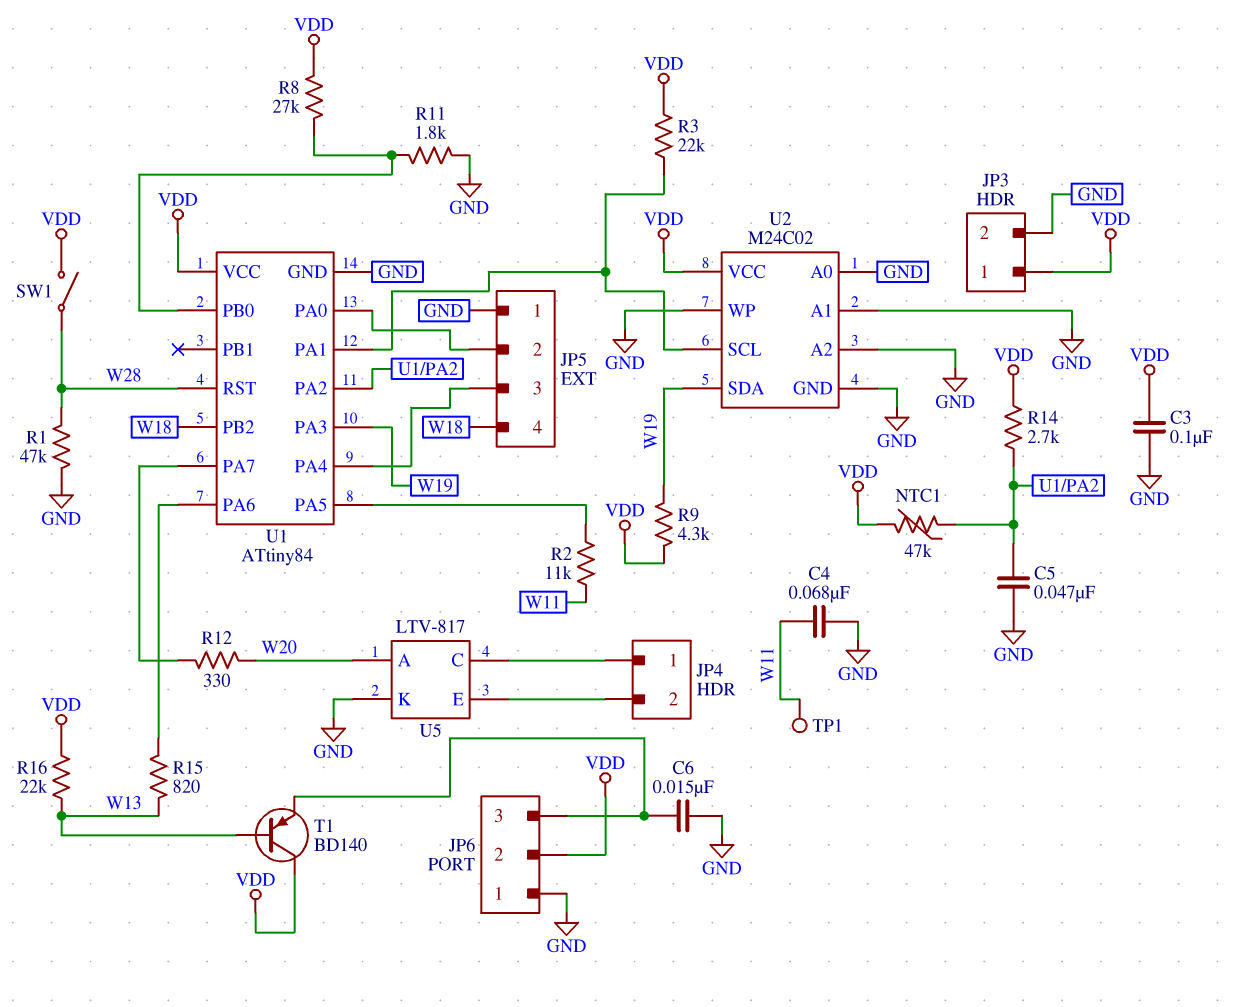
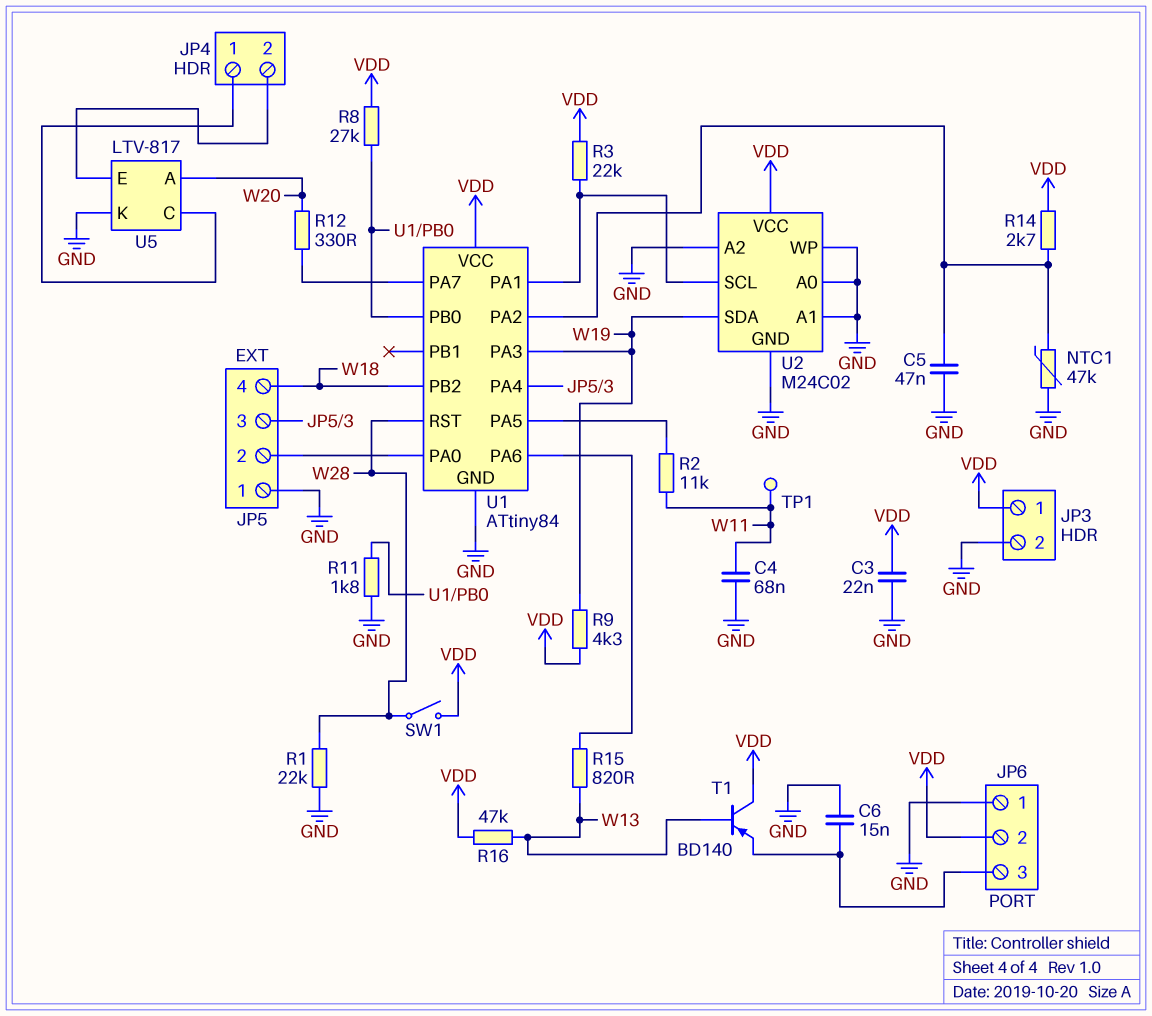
C3: 100nF (GND, VDD) -> 22nF (GND, VDD)
NTC1: 47k (U1/PA2, VDD) -> 47k (GND, U1/PA2)
R1: 47k (GND, W28) -> 22k (GND, W28)
R16: 22k (VDD, W13) -> 47k (VDD, W13)

